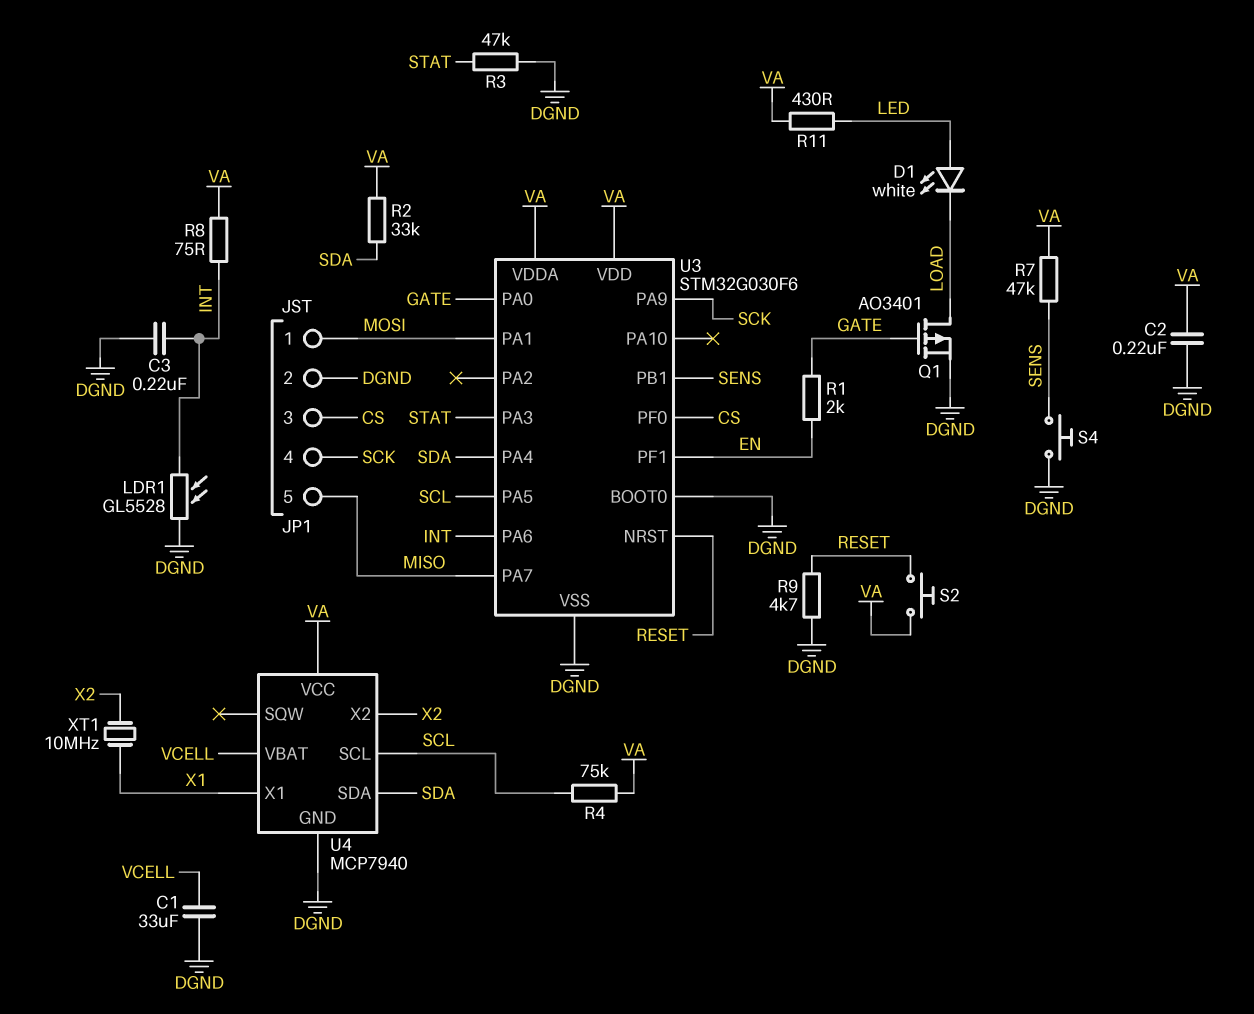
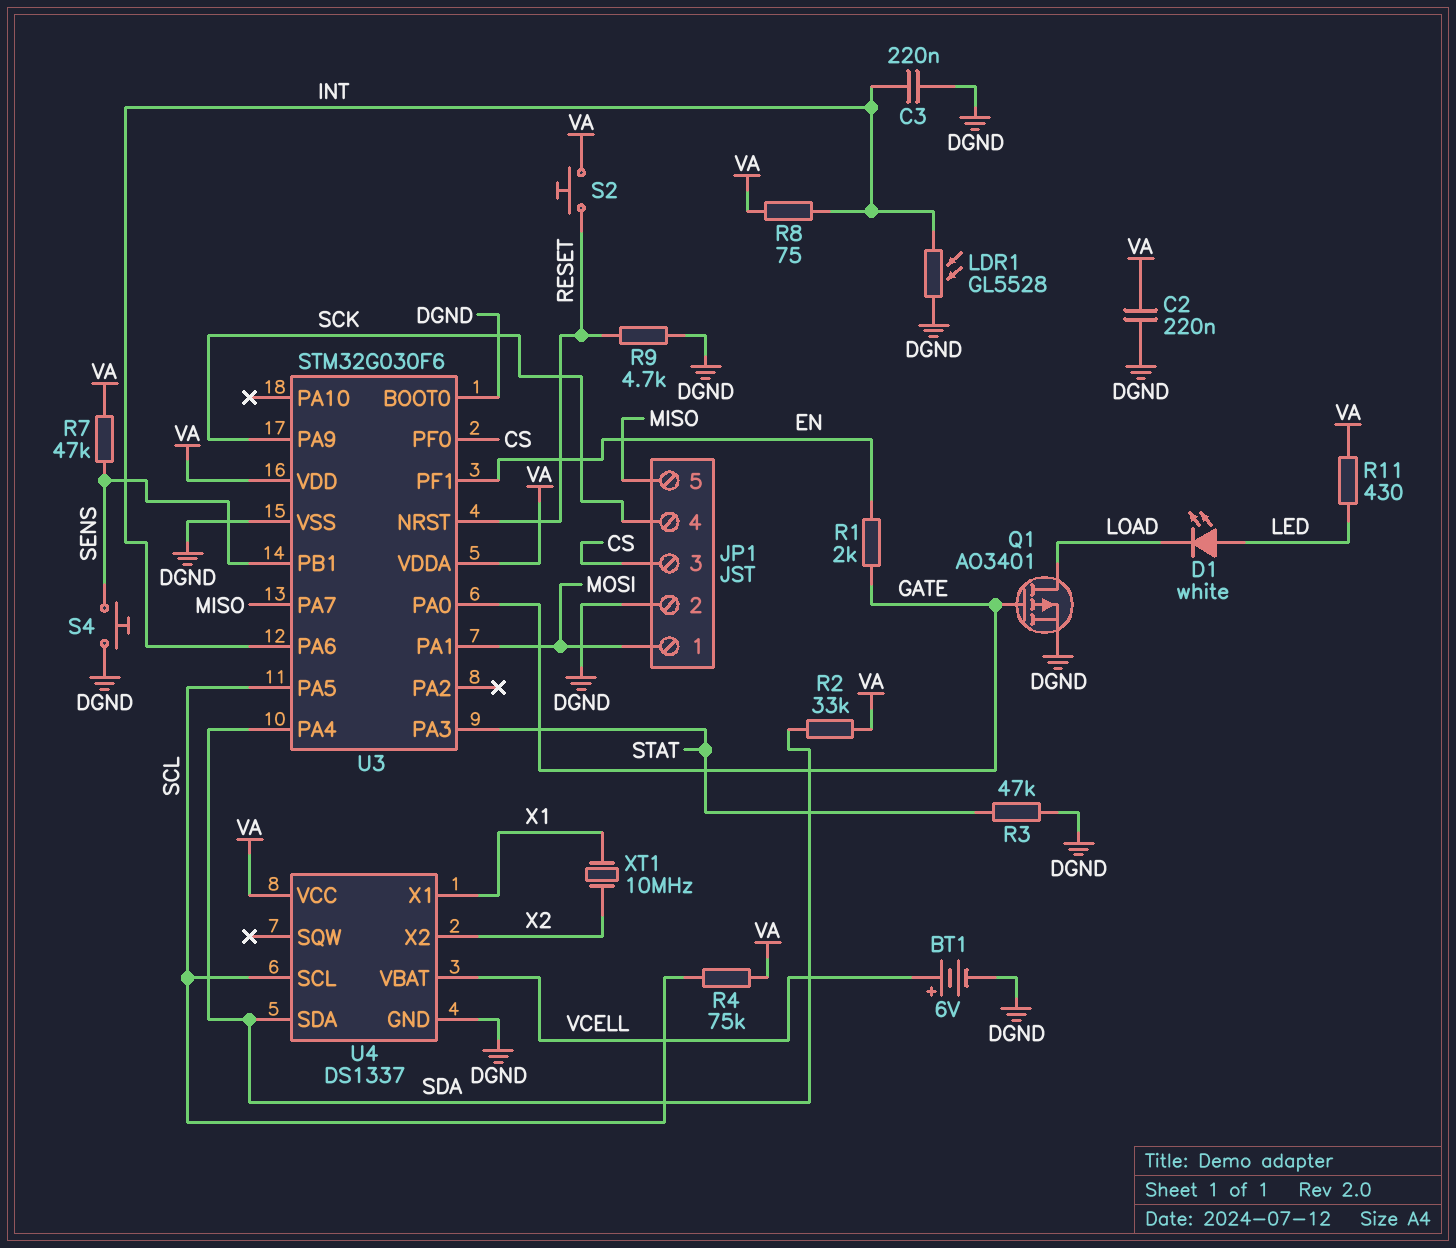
BT1: none -> 6V (plus VCELL, minus DGND)
C1: 33uF (DGND, VCELL) -> none
U4: MCP7940 -> DS1337

